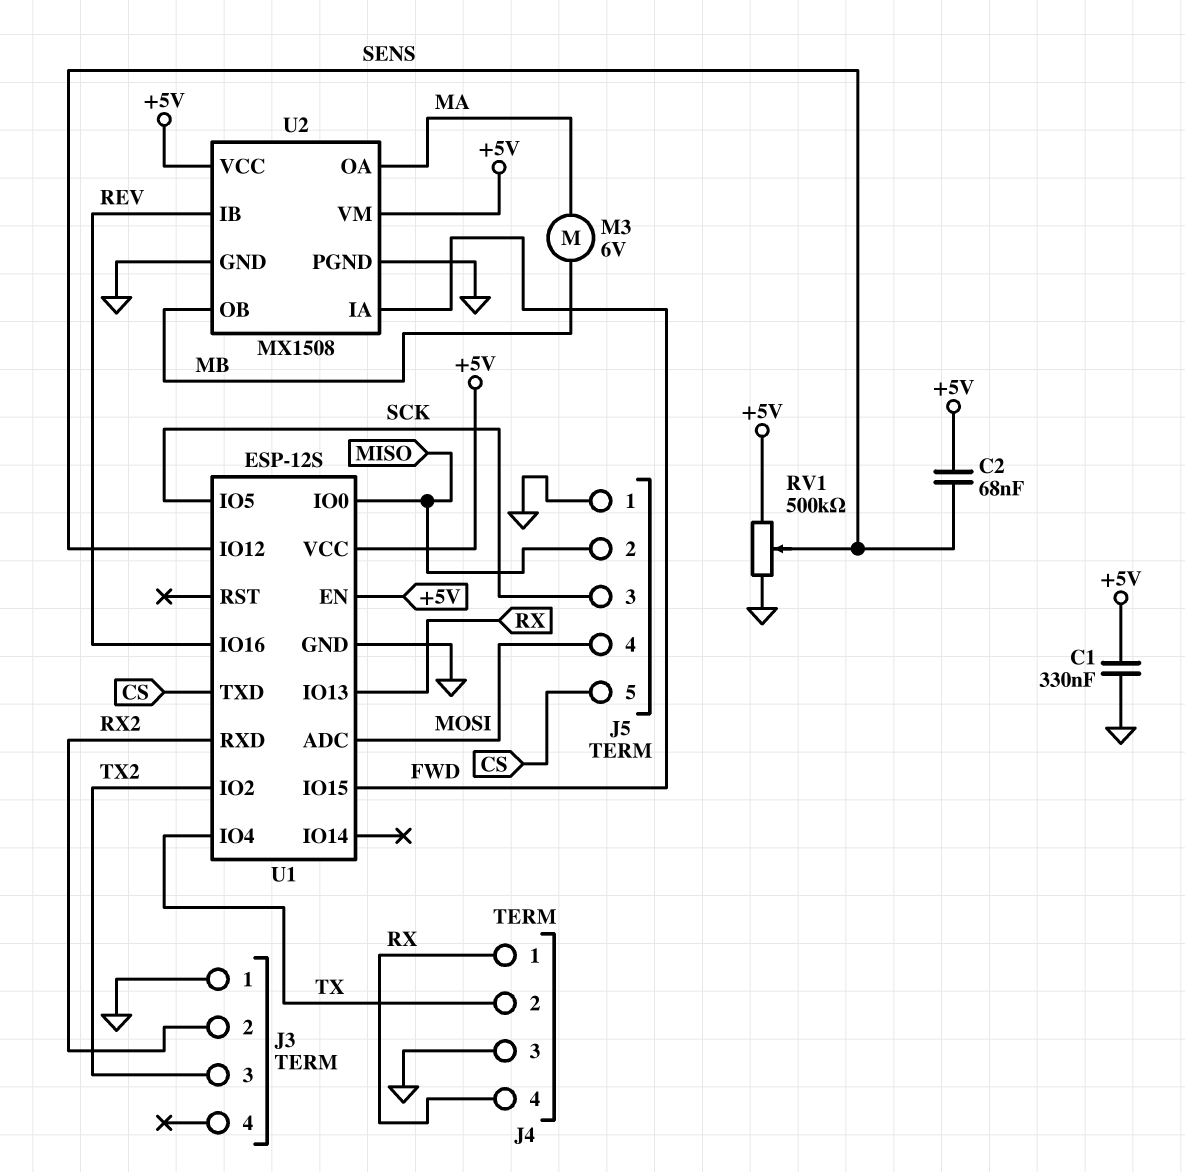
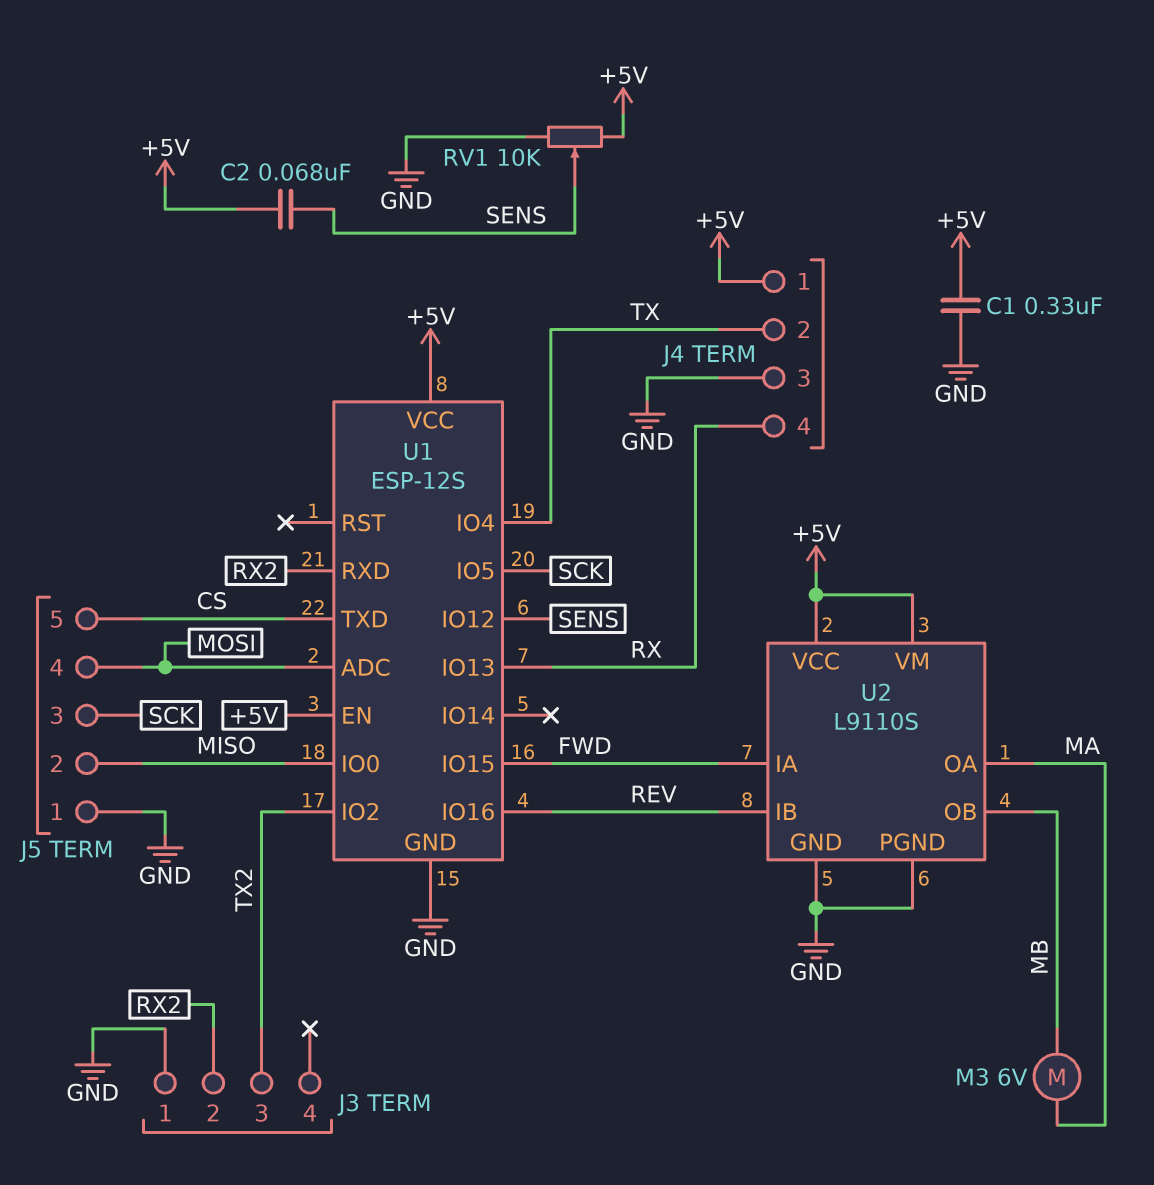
J4 pin 1: RX -> +5V
RV1: 500k (+5V, GND, wiper SENS) -> 10k (+5V, GND, wiper SENS)
U2: MX1508 -> L9110S

